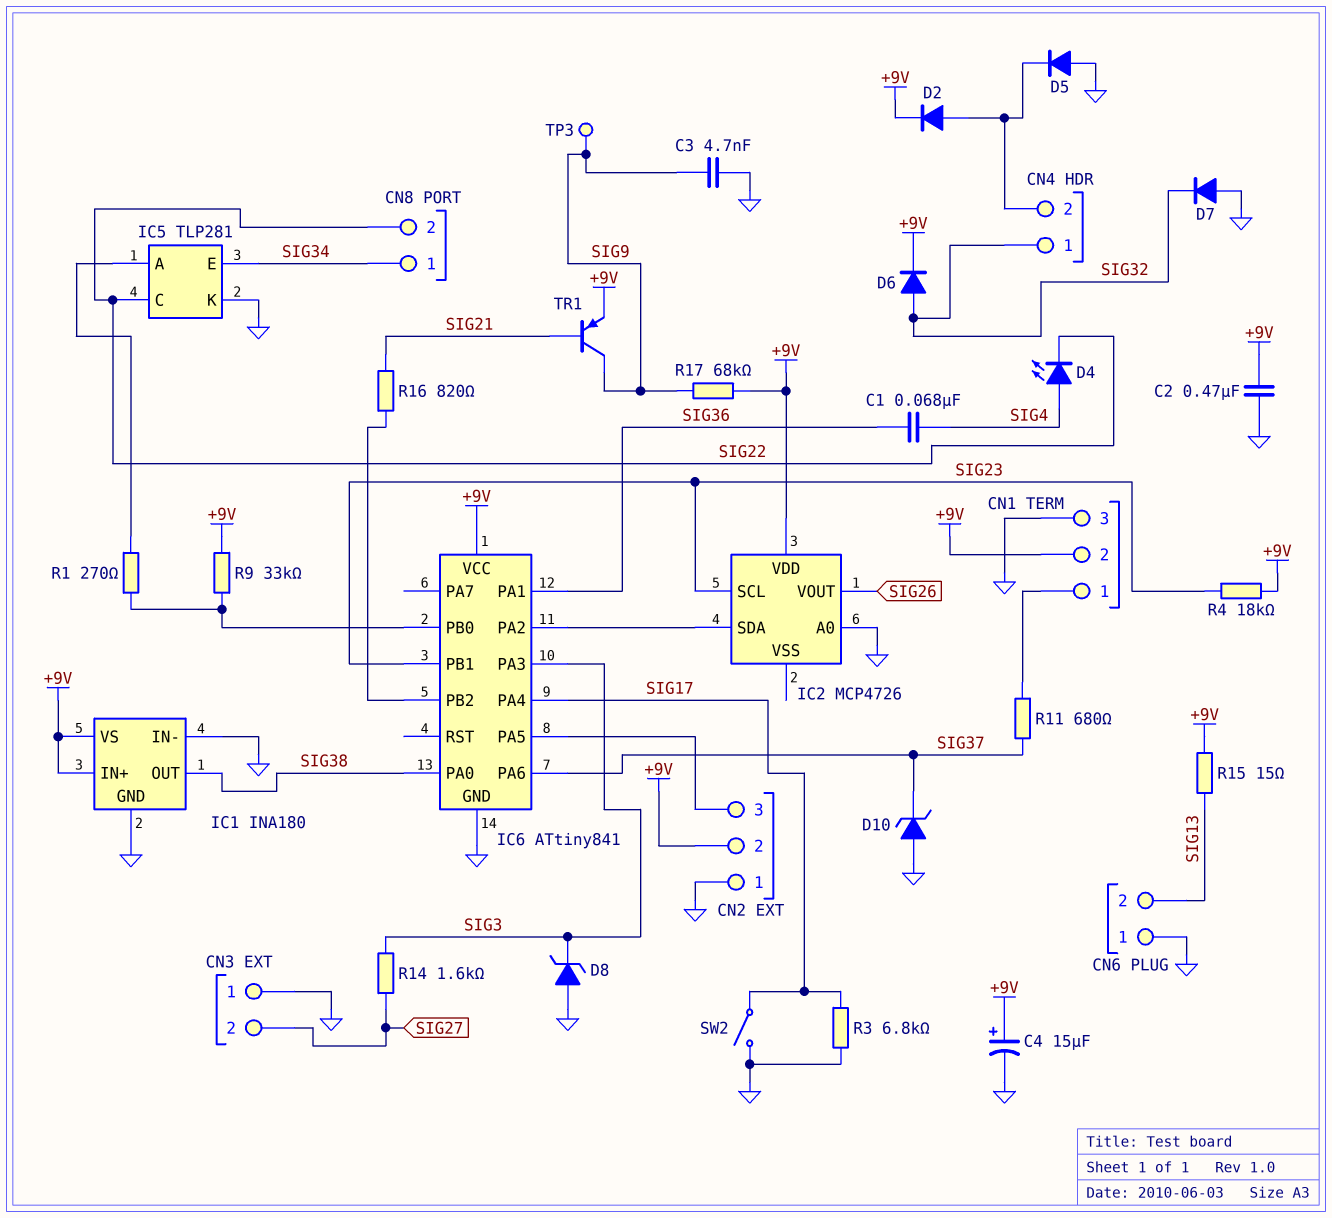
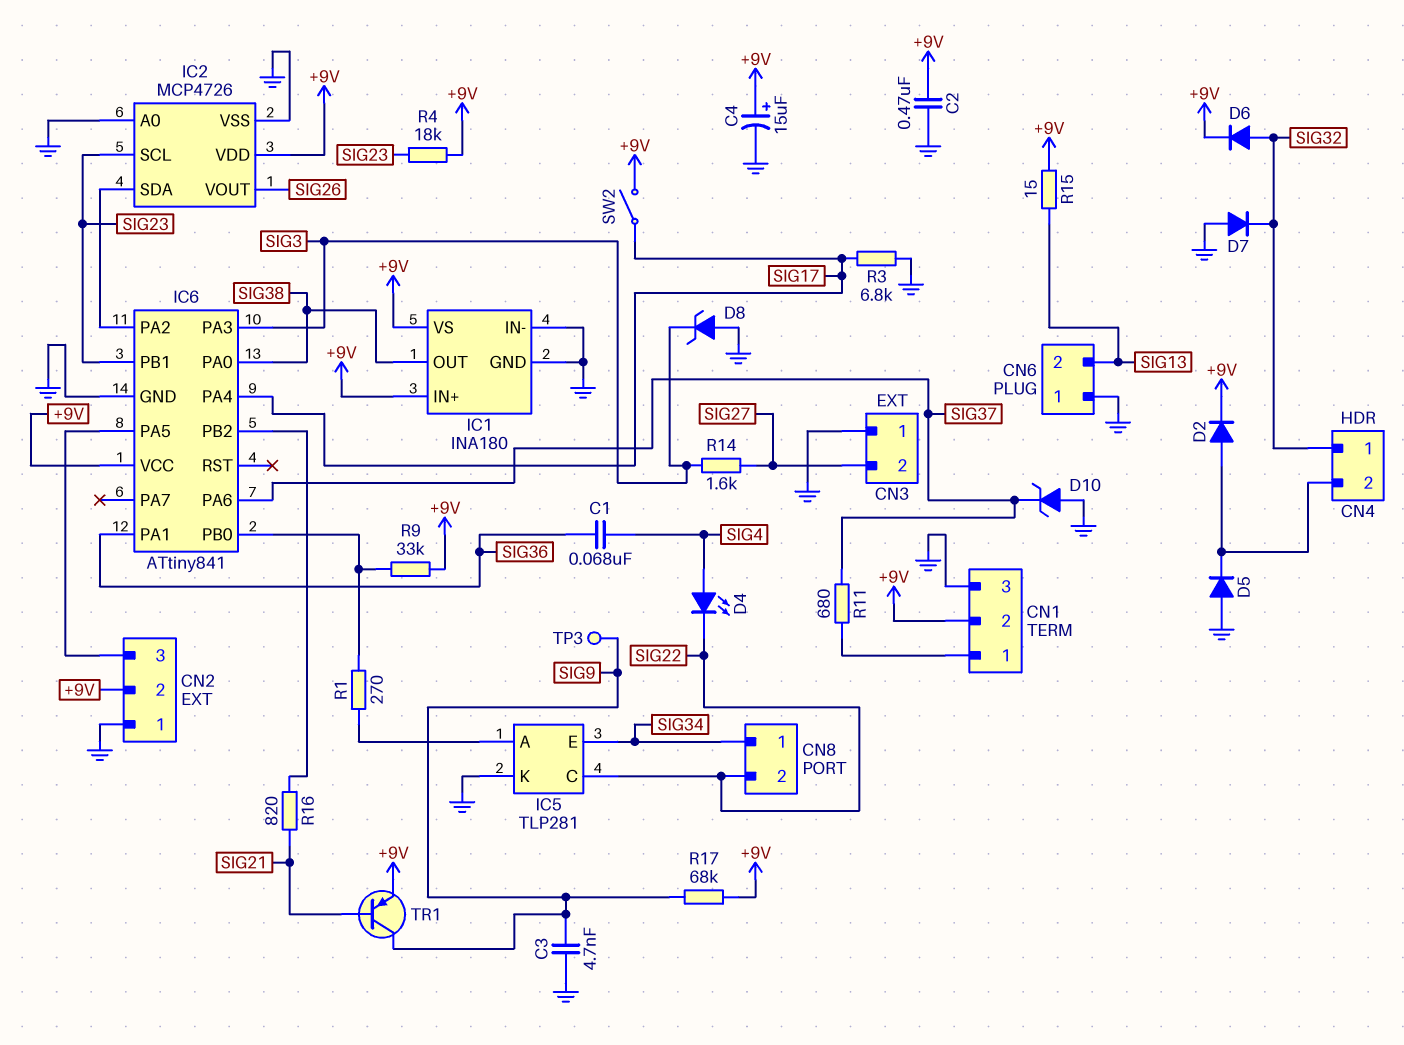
IC2 pin VSS: none -> GND
SW2: switch (GND, SIG17) -> switch (+9V, SIG17)

